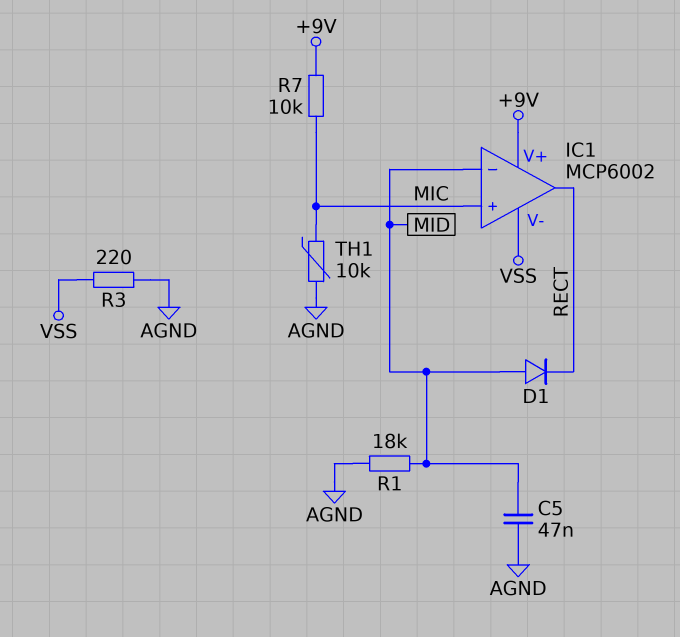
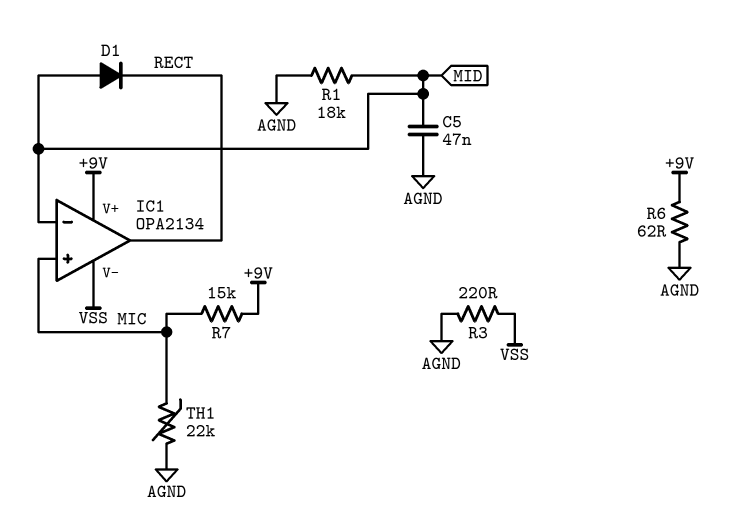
IC1: MCP6002 -> OPA2134
R6: none -> 62 (+9V, AGND)
R7: 10k (+9V, MIC) -> 15k (+9V, MIC)
TH1: 10k (AGND, MIC) -> 22k (AGND, MIC)

